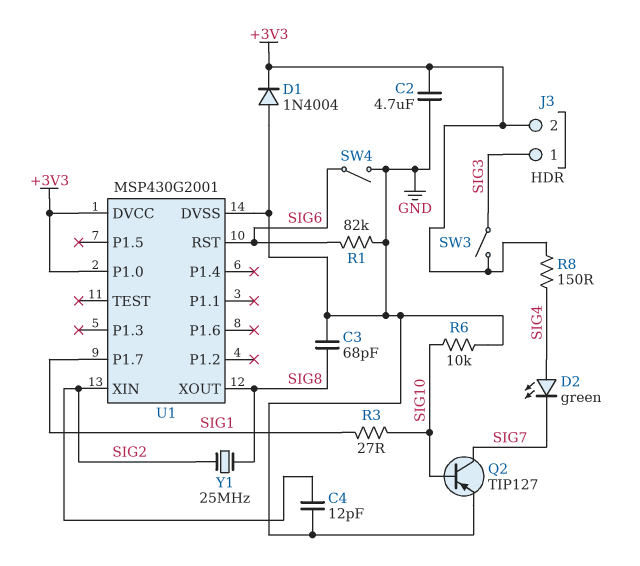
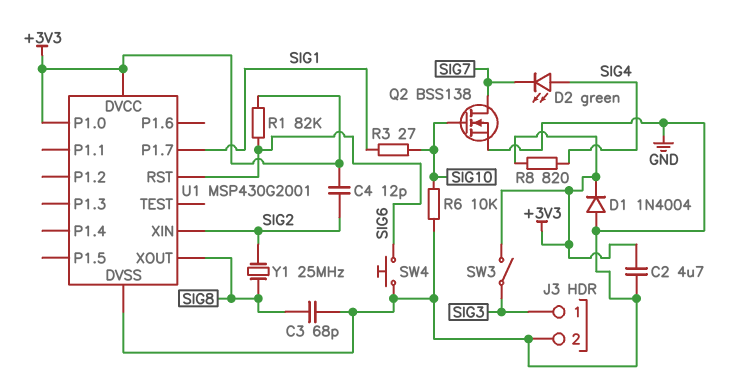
C4: 12pF (GND, SIG2) -> 12pF (+3V3, SIG2)
J3 pin 2: +3V3 -> GND
Q2: PNP TIP127 (B SIG10, C SIG7, E GND) -> NMOS BSS138 (G SIG10, D SIG7, S GND)
R1: 82k (GND, SIG6) -> 82k (+3V3, SIG6)
R8: 150 (+3V3, SIG4) -> 820 (+3V3, SIG4)
SW4: switch (GND, SIG6) -> button (GND, SIG6)

